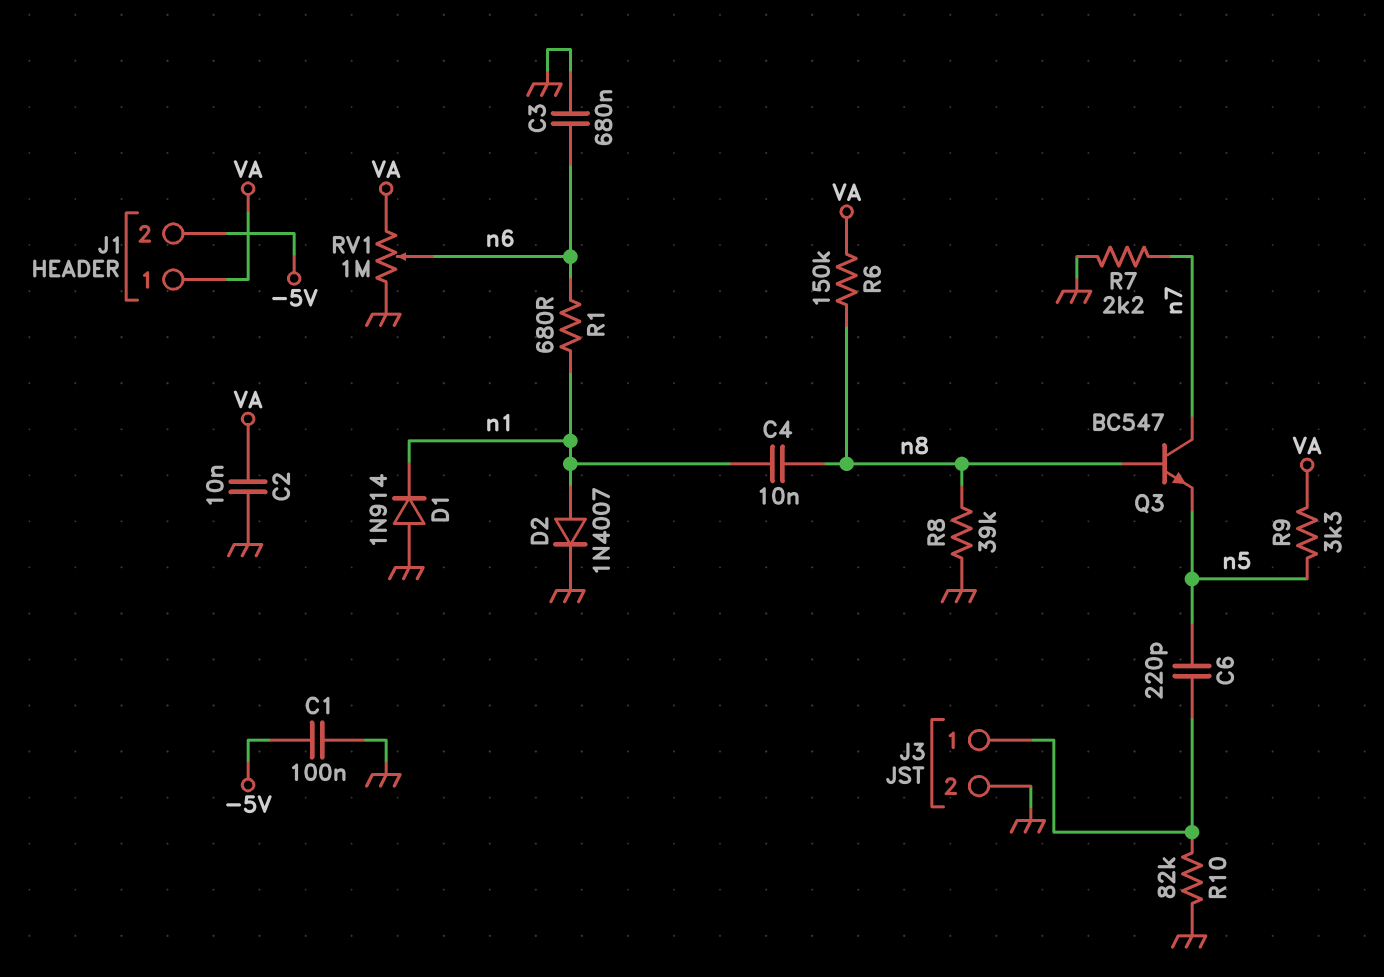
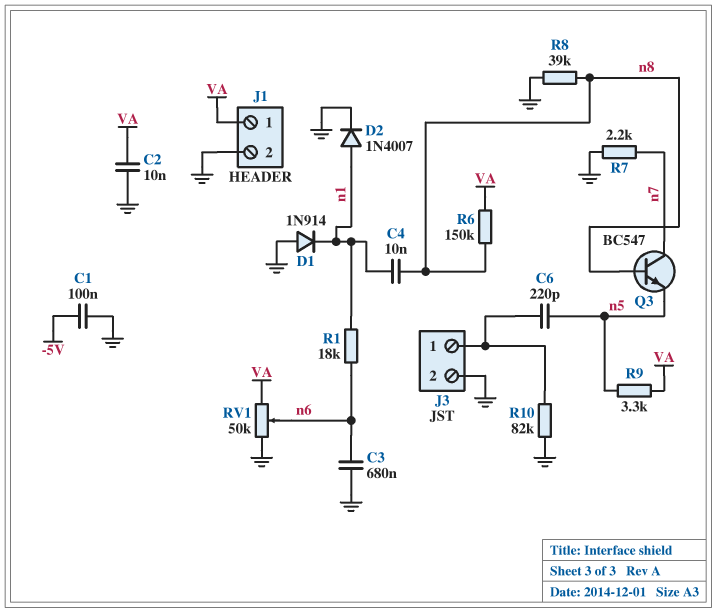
J1 pin 2: -5V -> GND
R1: 680 (n1, n6) -> 18k (n1, n6)
RV1: 1M (GND, VA, wiper n6) -> 50k (GND, VA, wiper n6)

